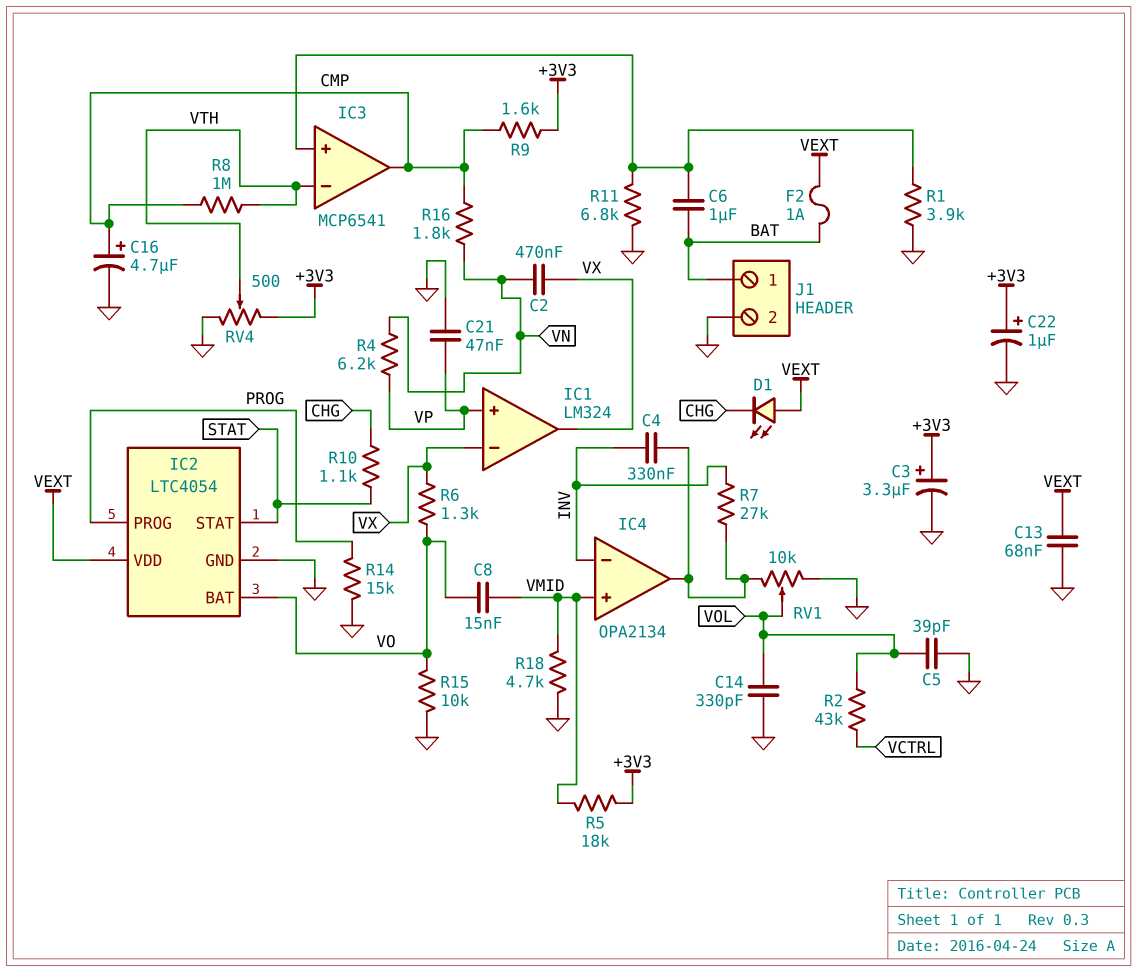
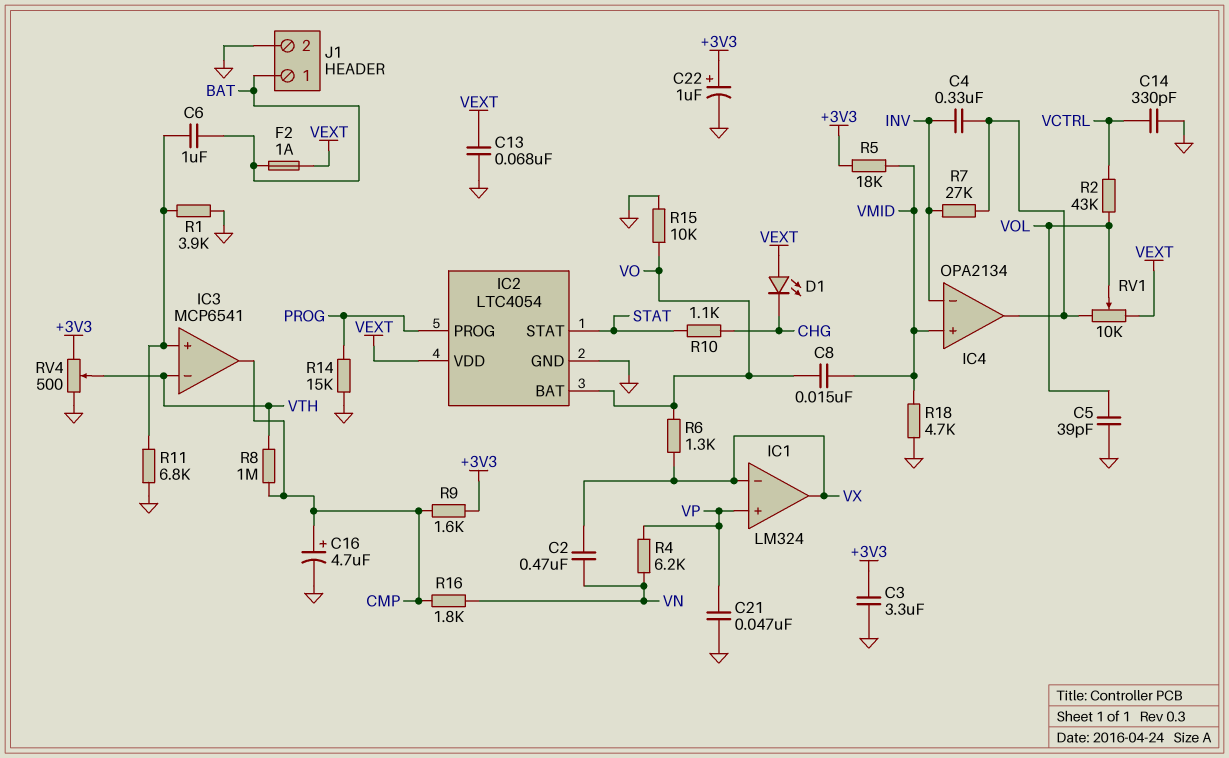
C3: 3.3uF (plus +3V3, minus GND) -> 3.3uF (+3V3, GND)
C14: 330pF (GND, VOL) -> 330pF (GND, VCTRL)
RV1: 10k (GND, IC4/out, wiper VOL) -> 10k (IC4/out, VEXT, wiper VOL)

